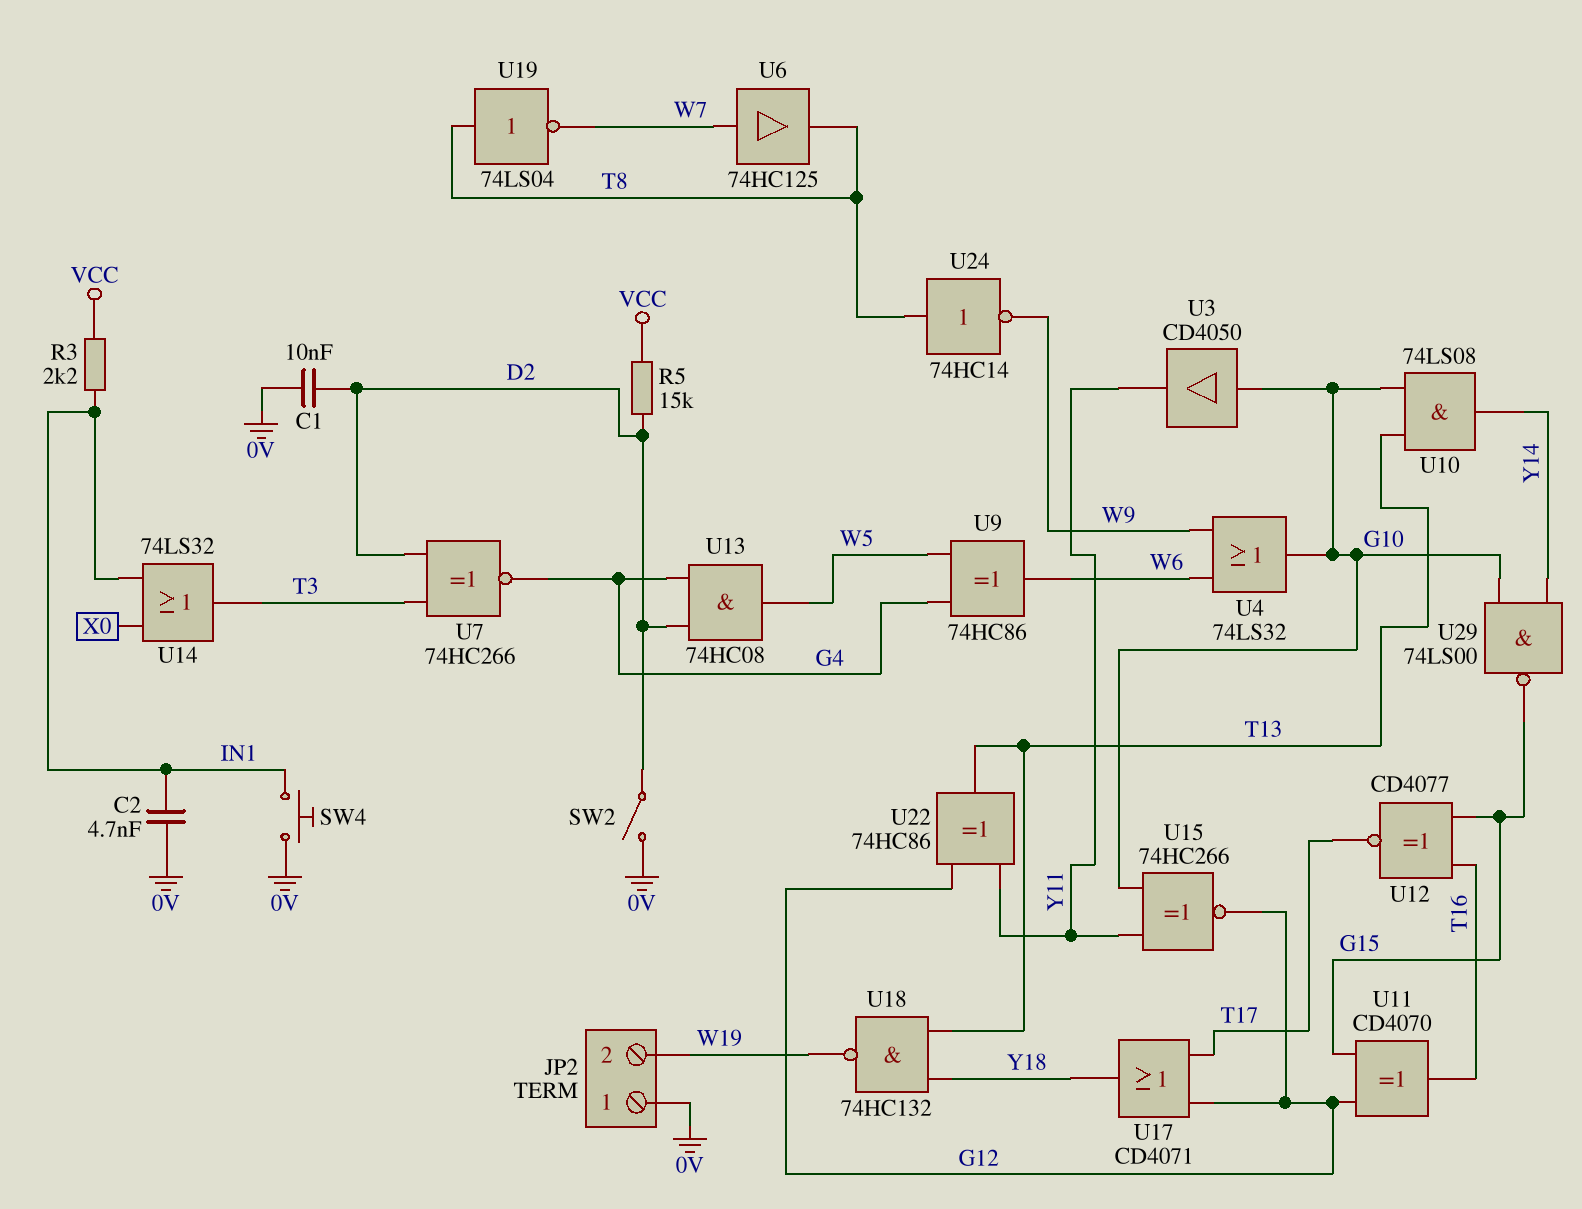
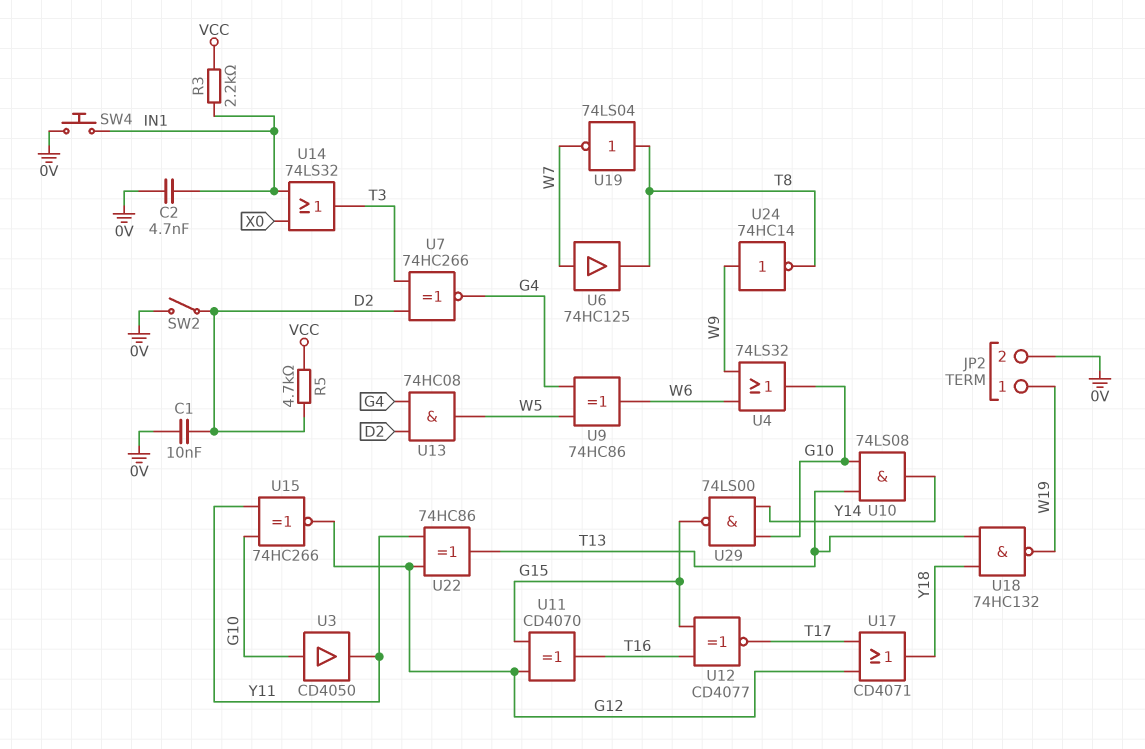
JP2 pin 1: 0V -> W19
JP2 pin 2: W19 -> 0V
R5: 15k (D2, VCC) -> 4.7k (D2, VCC)
U24: NOT 74HC14 (in T8, out W9) -> NOT 74HC14 (in W9, out T8)

